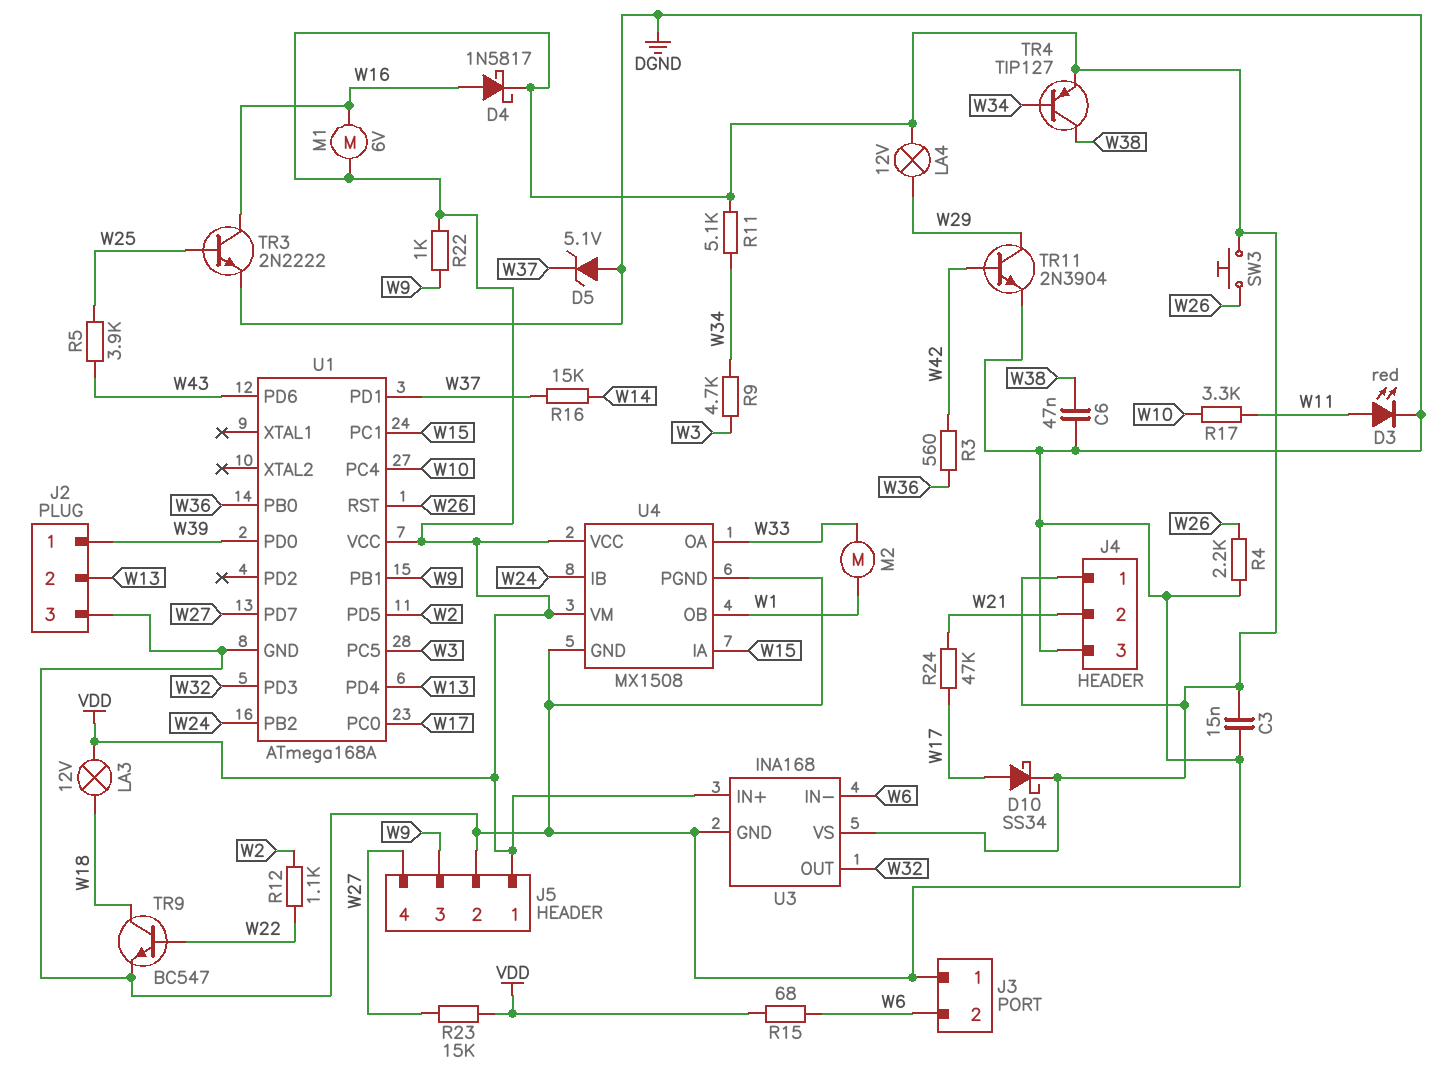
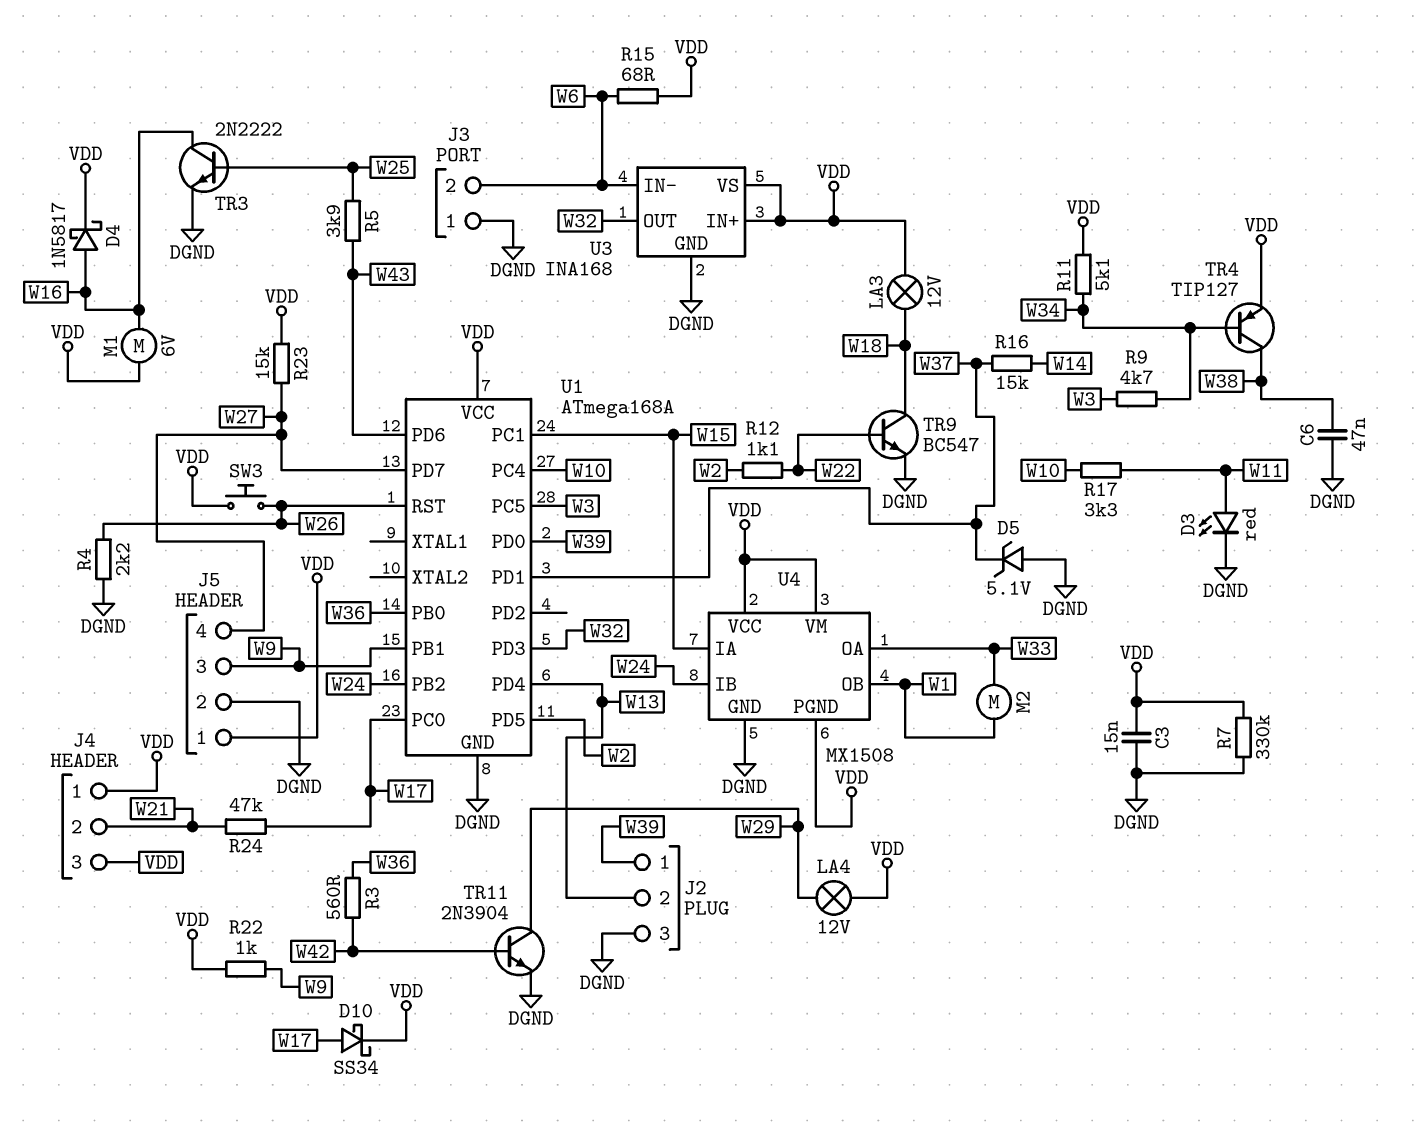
J4 pin 3: DGND -> VDD
R7: none -> 330k (DGND, VDD)
U4 pin PGND: DGND -> VDD

